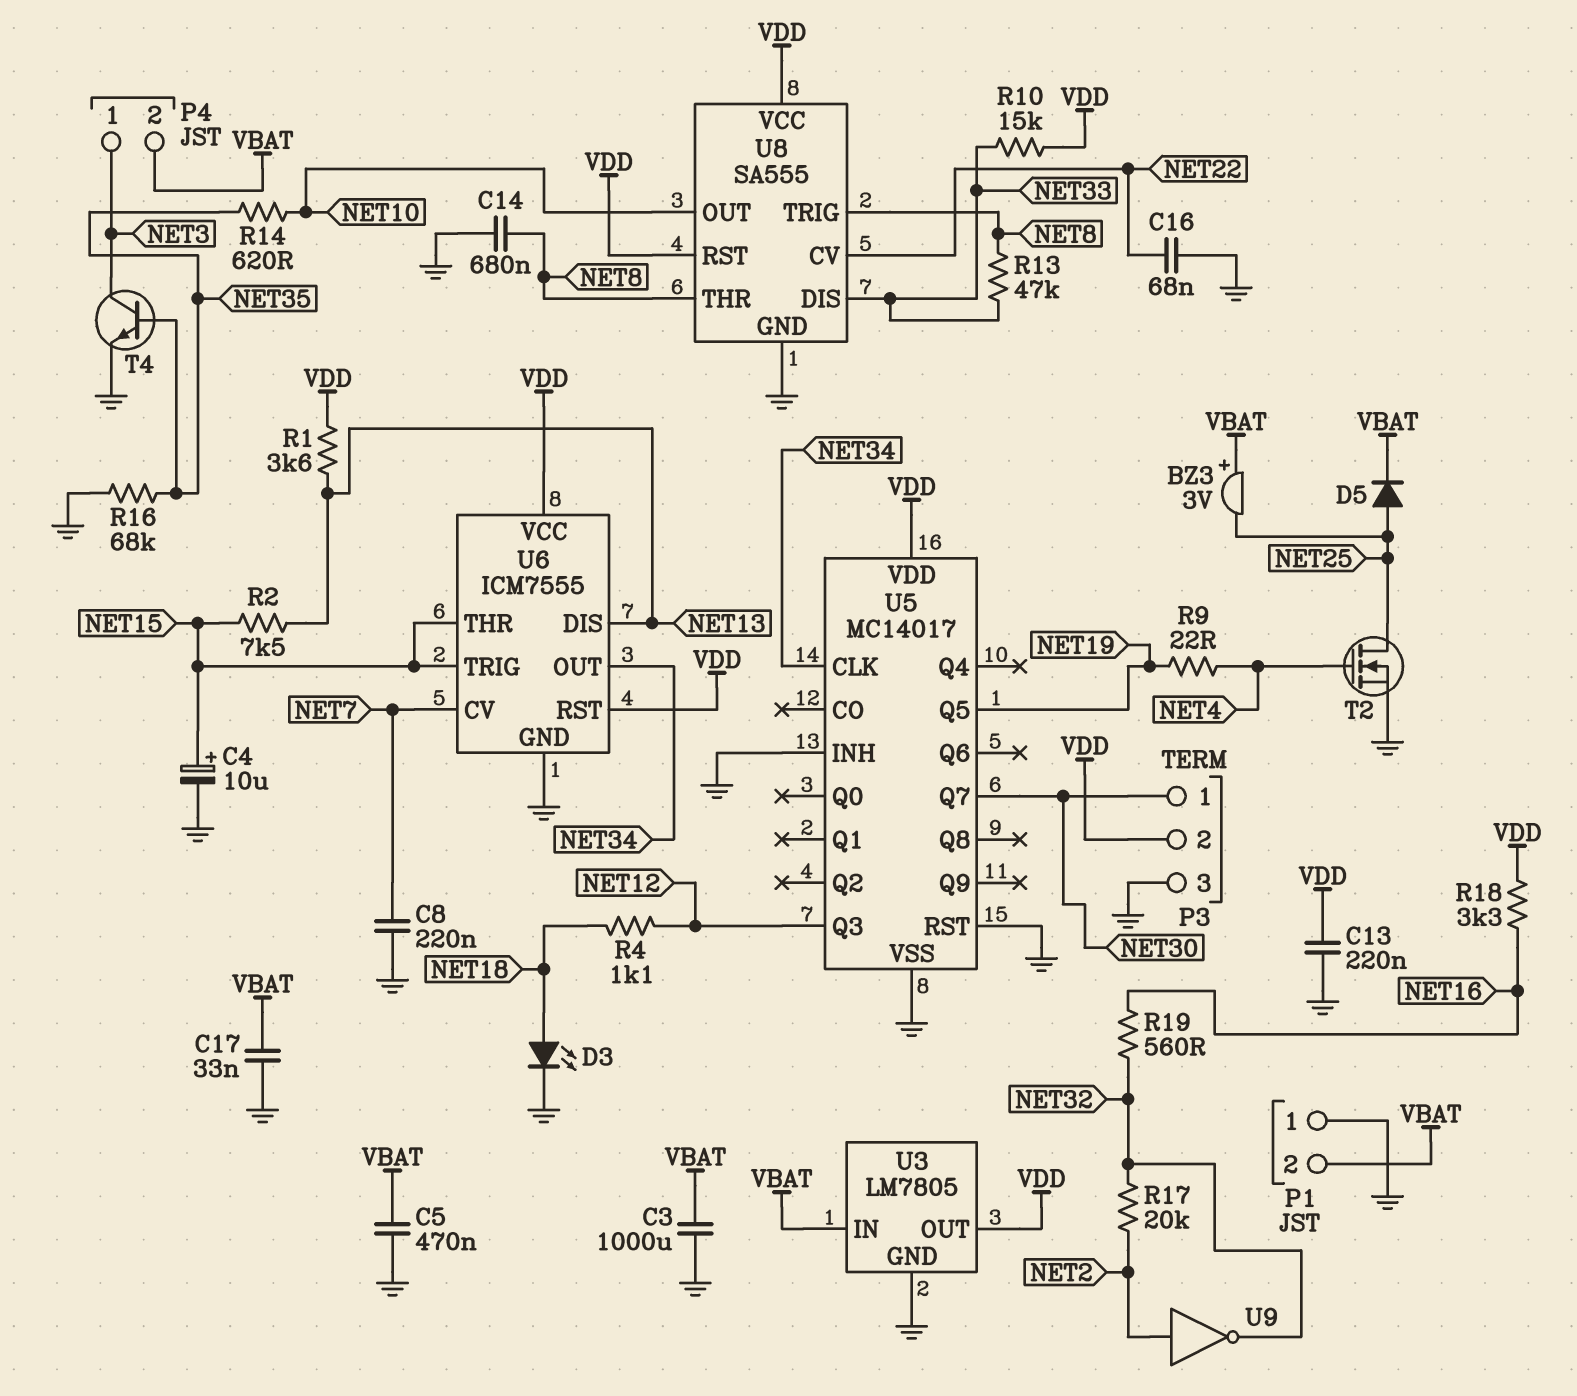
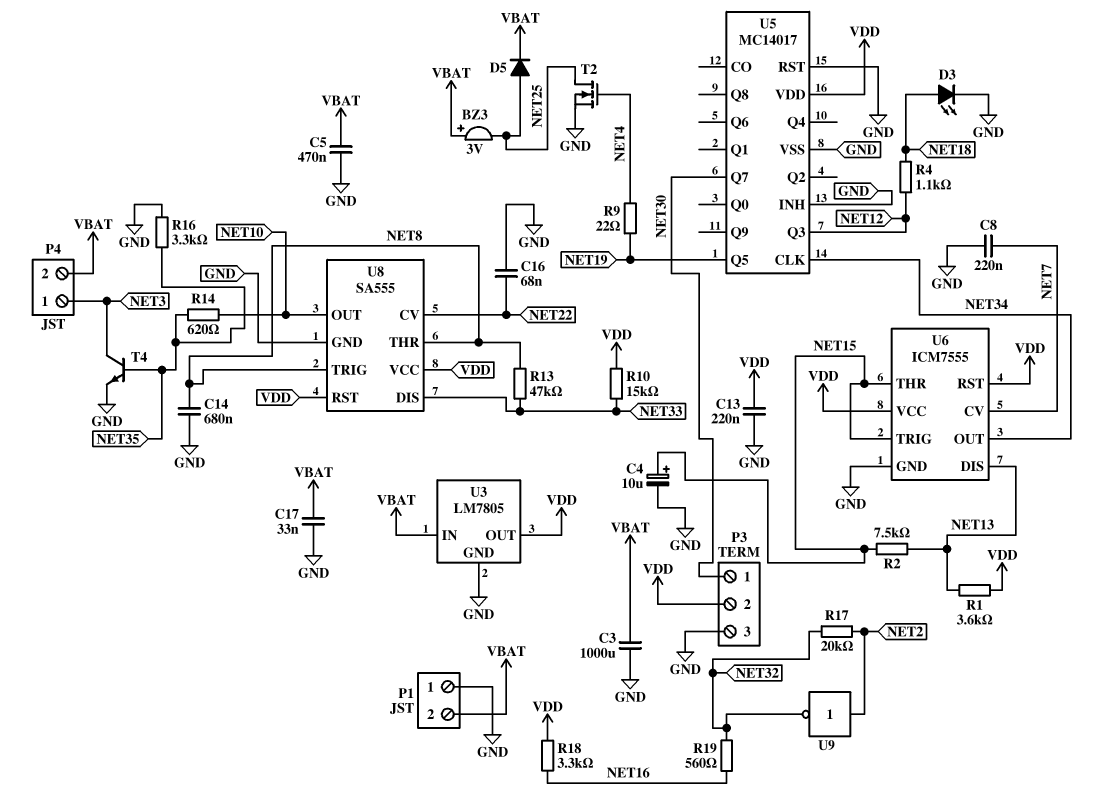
R16: 68k (GND, NET35) -> 3.3k (GND, NET35)

